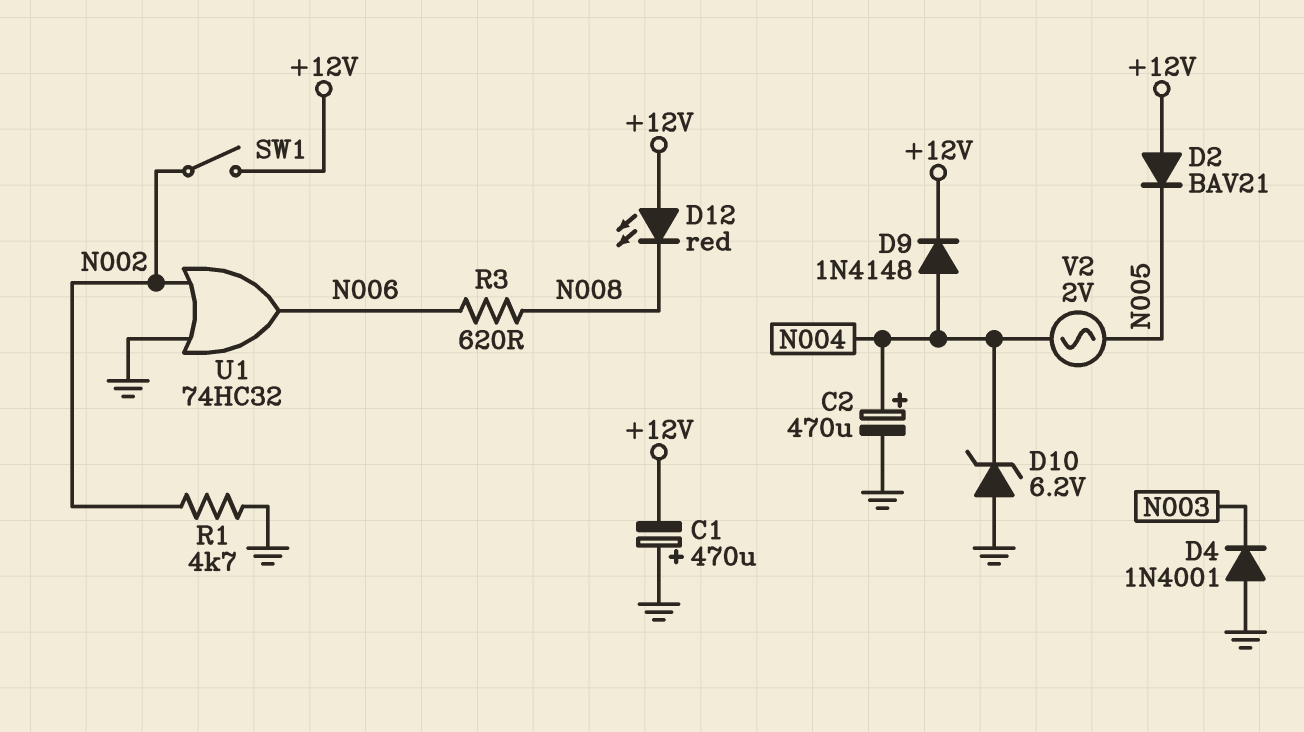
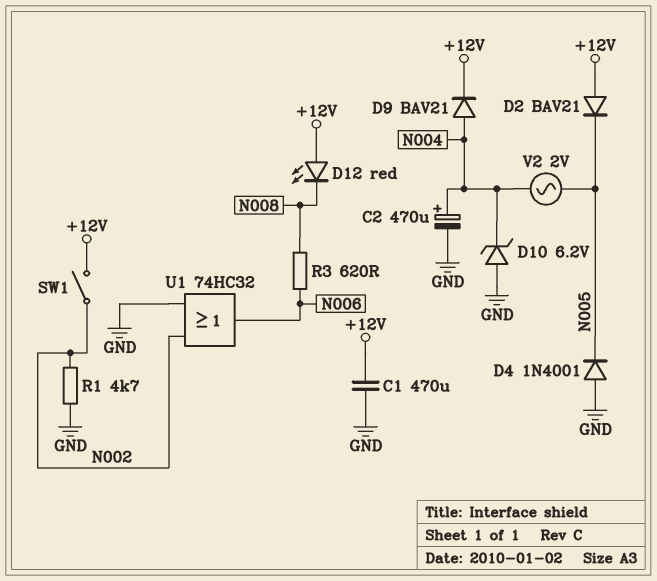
C1: 470uF (plus GND, minus +12V) -> 470uF (+12V, GND)
D4: diode 1N4001 (A GND, K N003) -> diode 1N4001 (A GND, K N005)
D9: diode 1N4148 (A N004, K +12V) -> diode BAV21 (A N004, K +12V)

